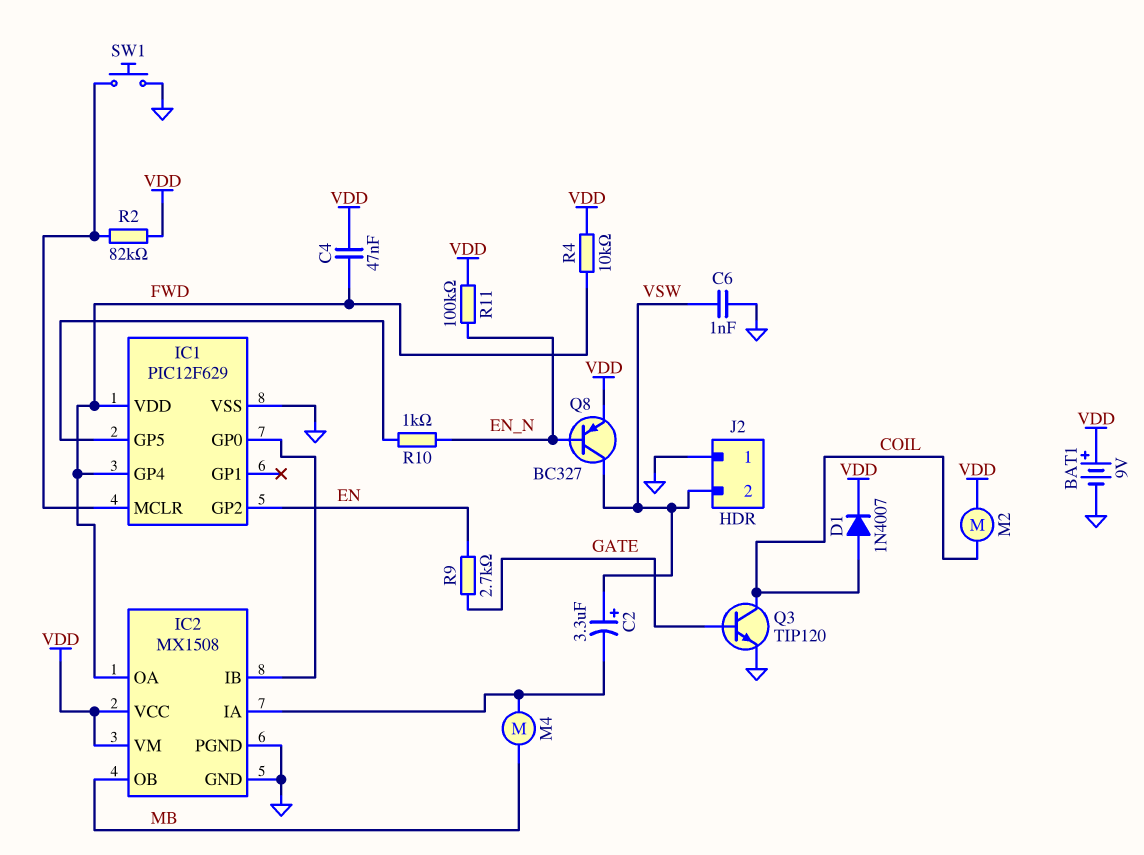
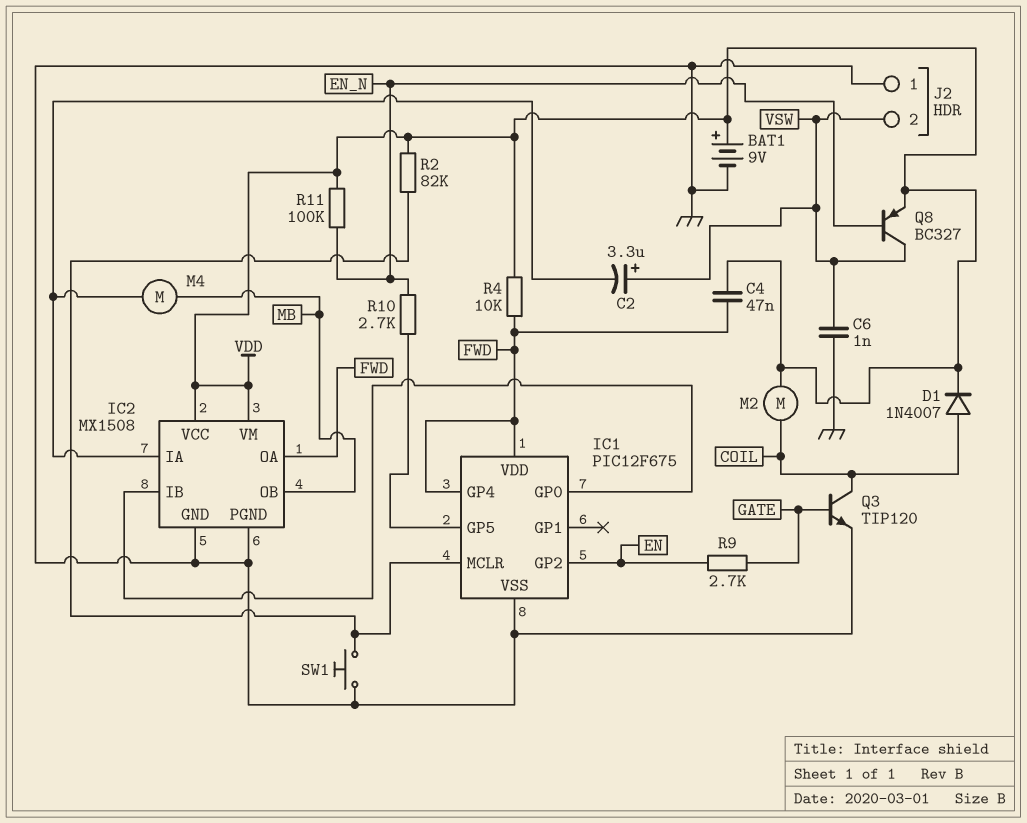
IC1: PIC12F629 -> PIC12F675
R10: 1k (EN_N, IC1/GP5) -> 2.7k (EN_N, IC1/GP5)

